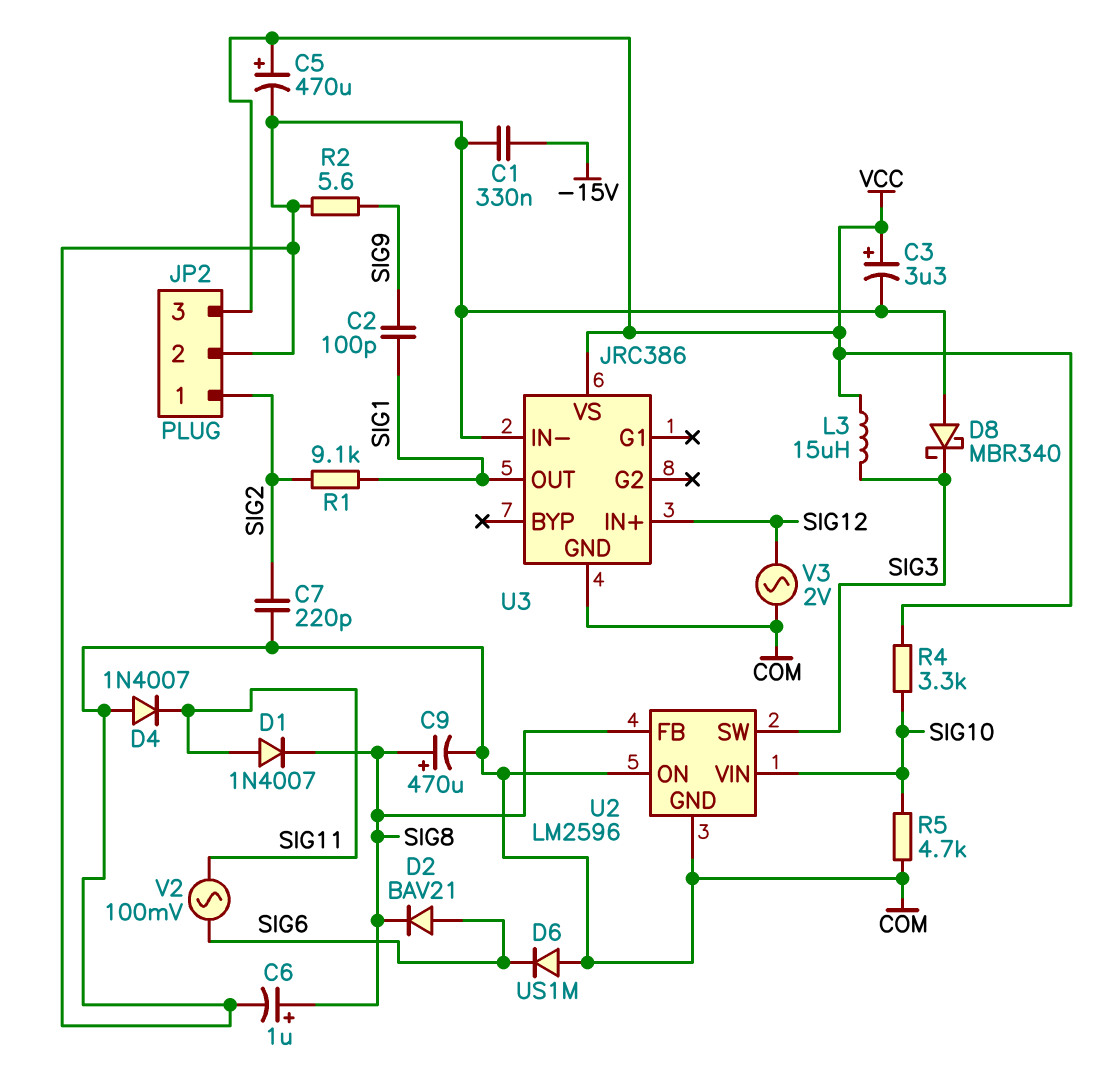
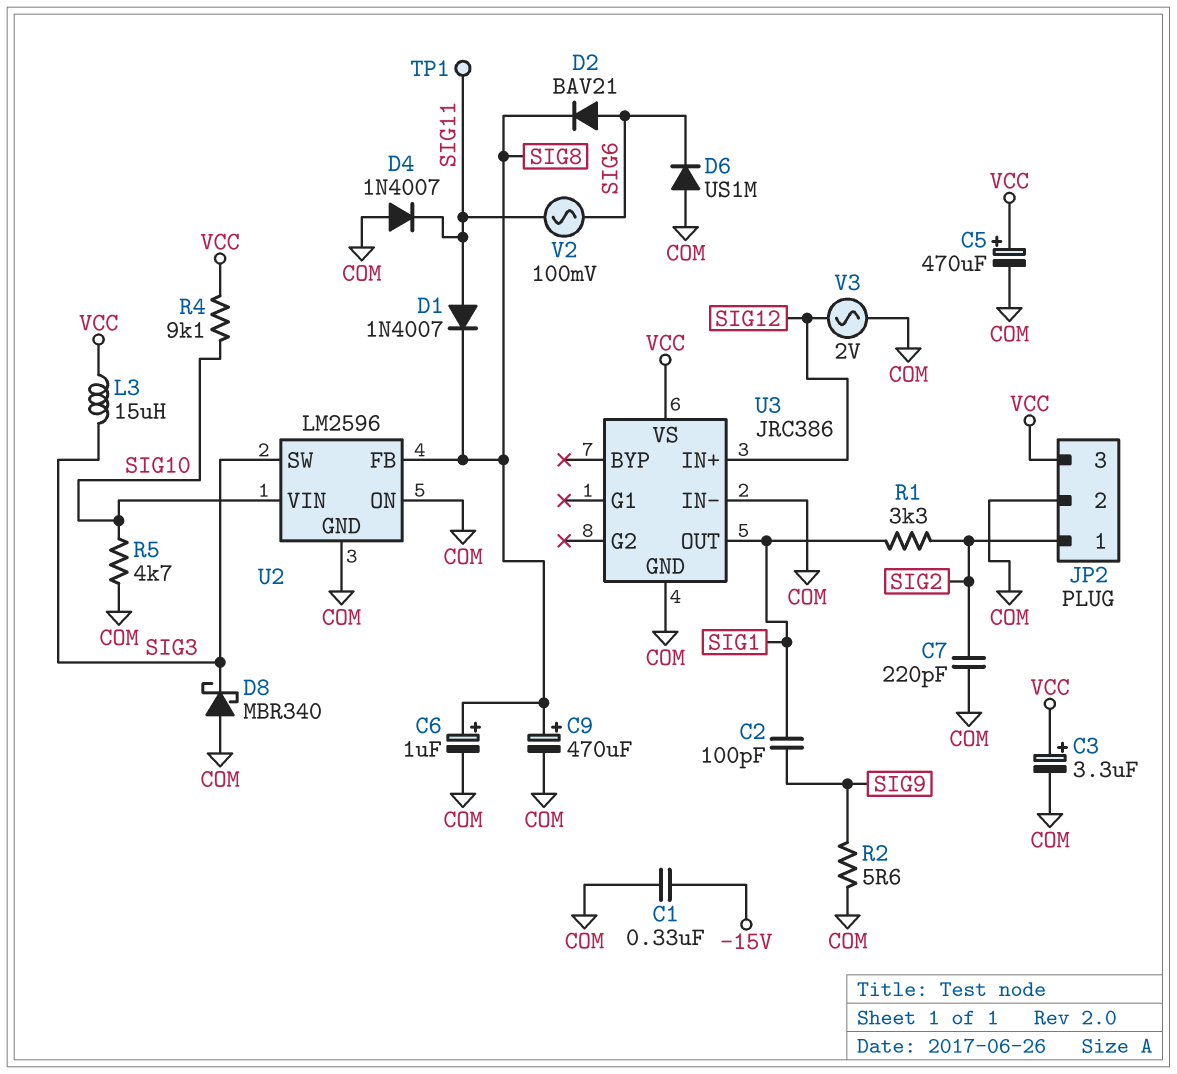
R1: 9.1k (SIG1, SIG2) -> 3.3k (SIG1, SIG2)
R4: 3.3k (SIG10, VCC) -> 9.1k (SIG10, VCC)
TP1: none -> test point (SIG11)

